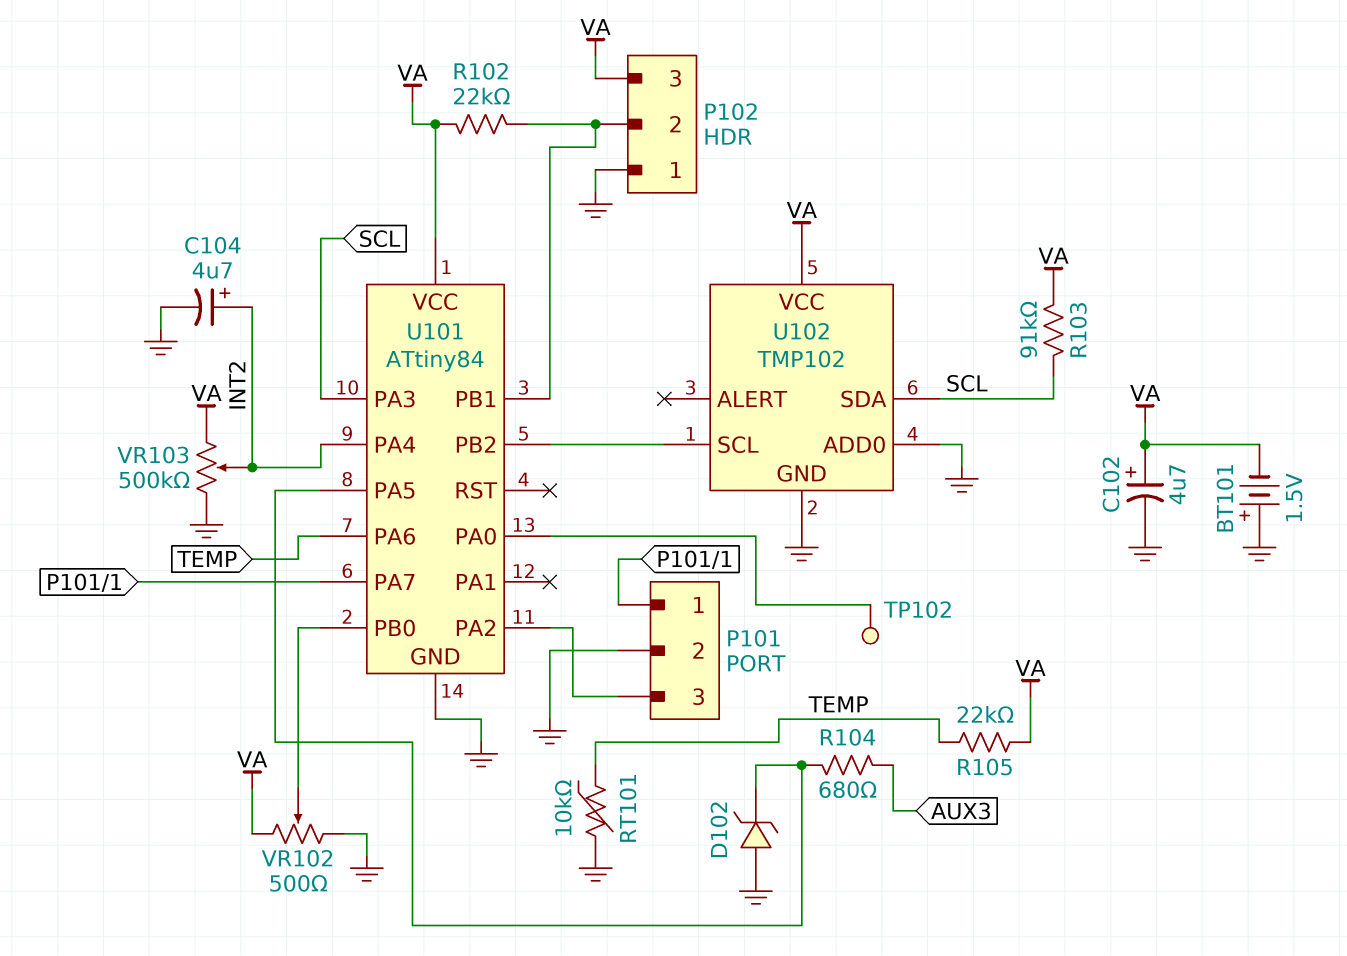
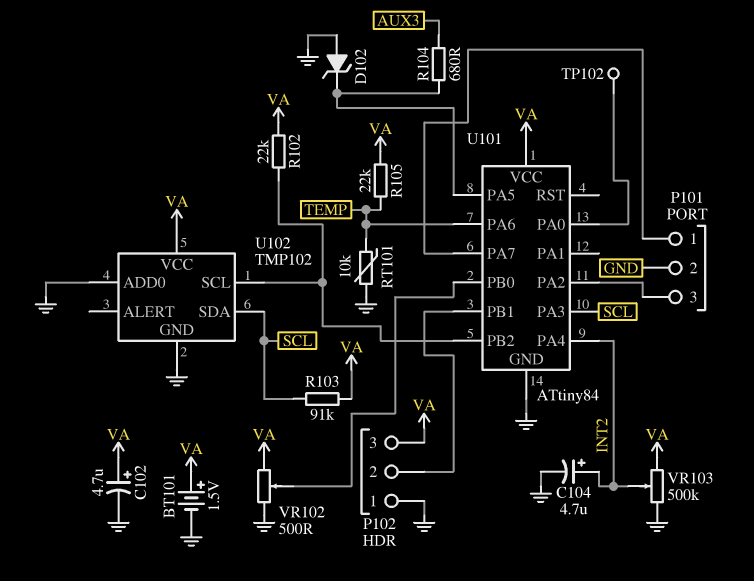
BT101: 1.5V (plus GND, minus VA) -> 1.5V (plus VA, minus GND)
R102: 22k (P102/2, VA) -> 22k (U101/PB2, VA)

